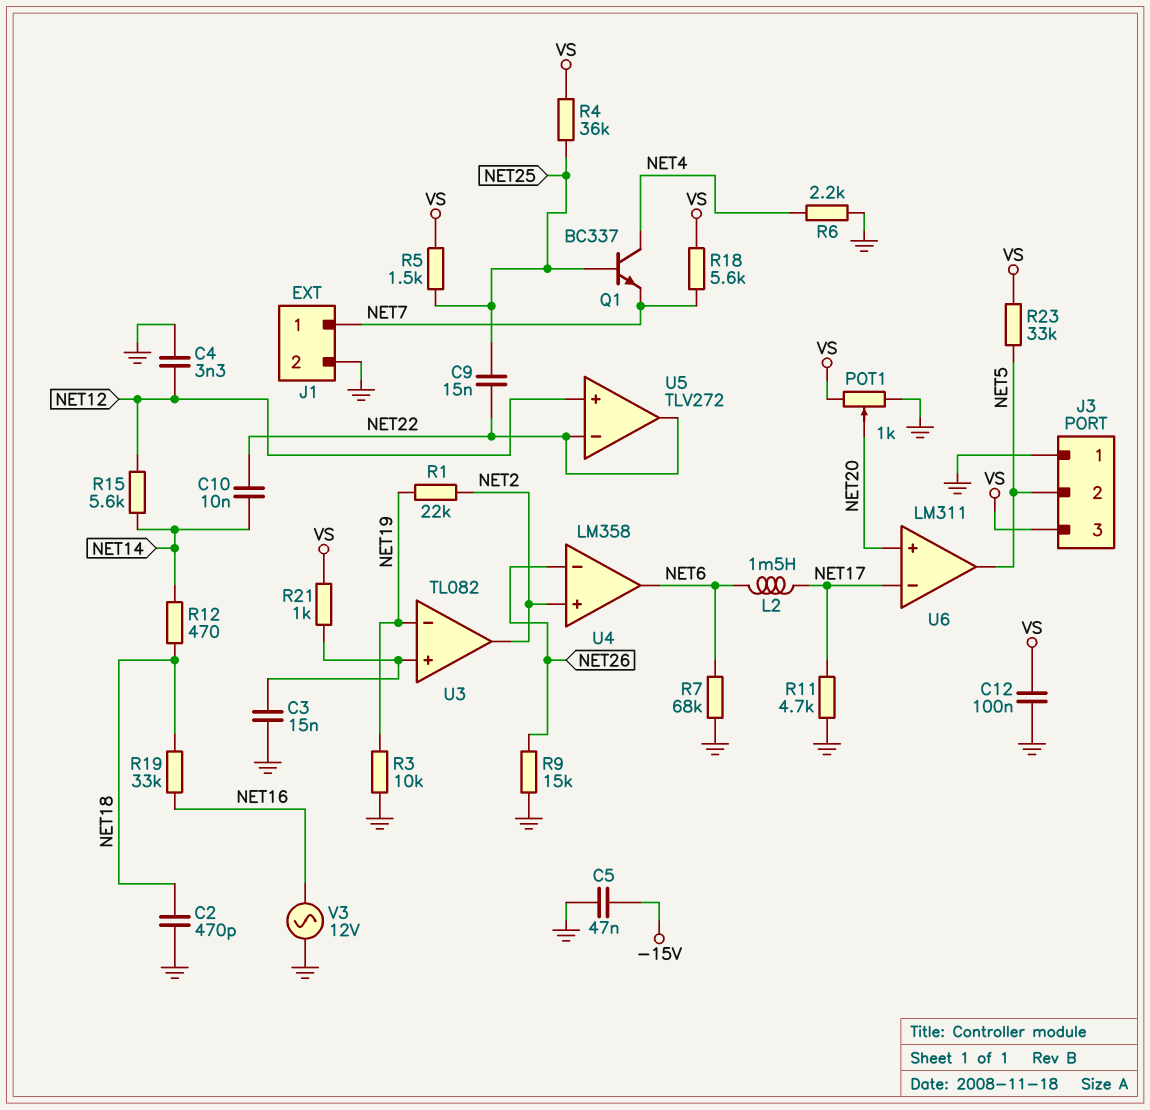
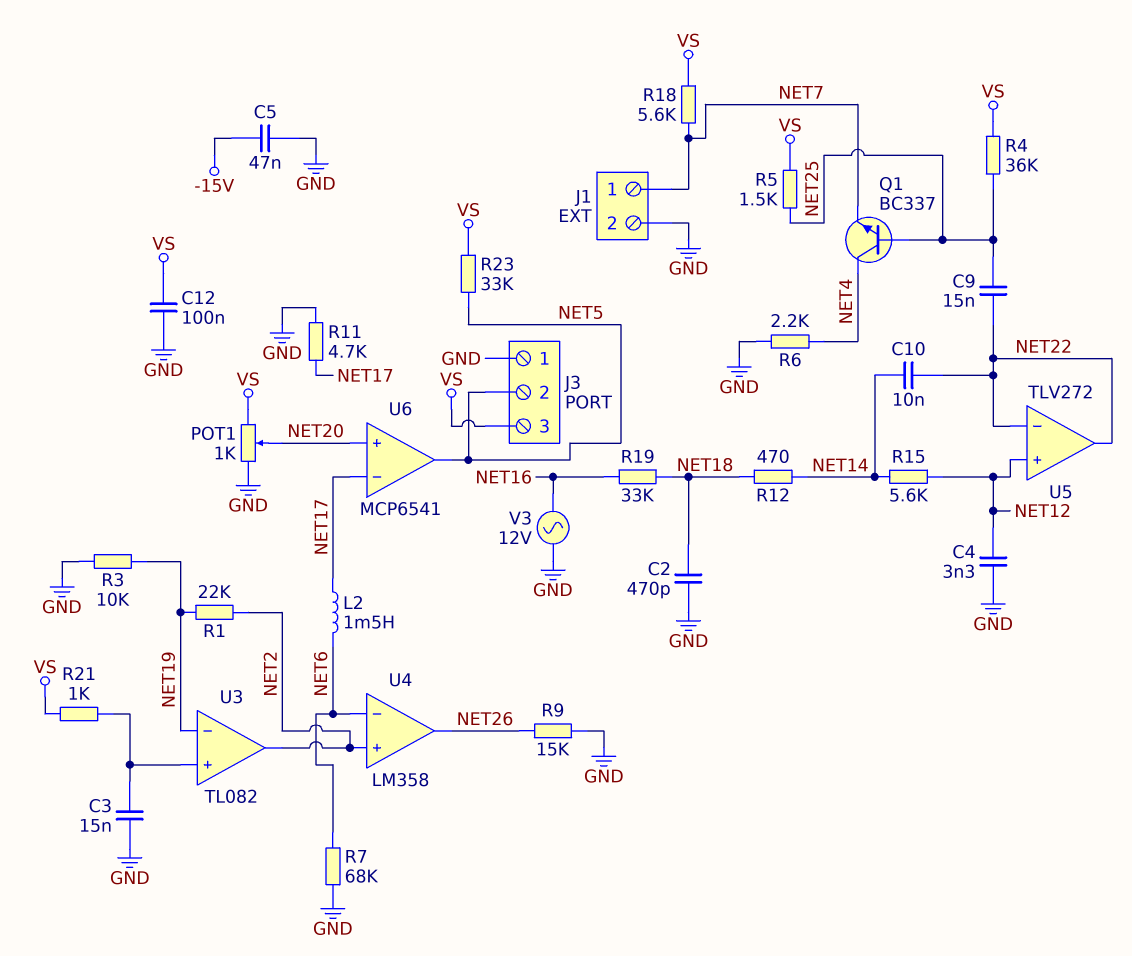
U4 pin in-: NET26 -> NET6
U4 pin out: NET6 -> NET26
U6: LM311 -> MCP6541

